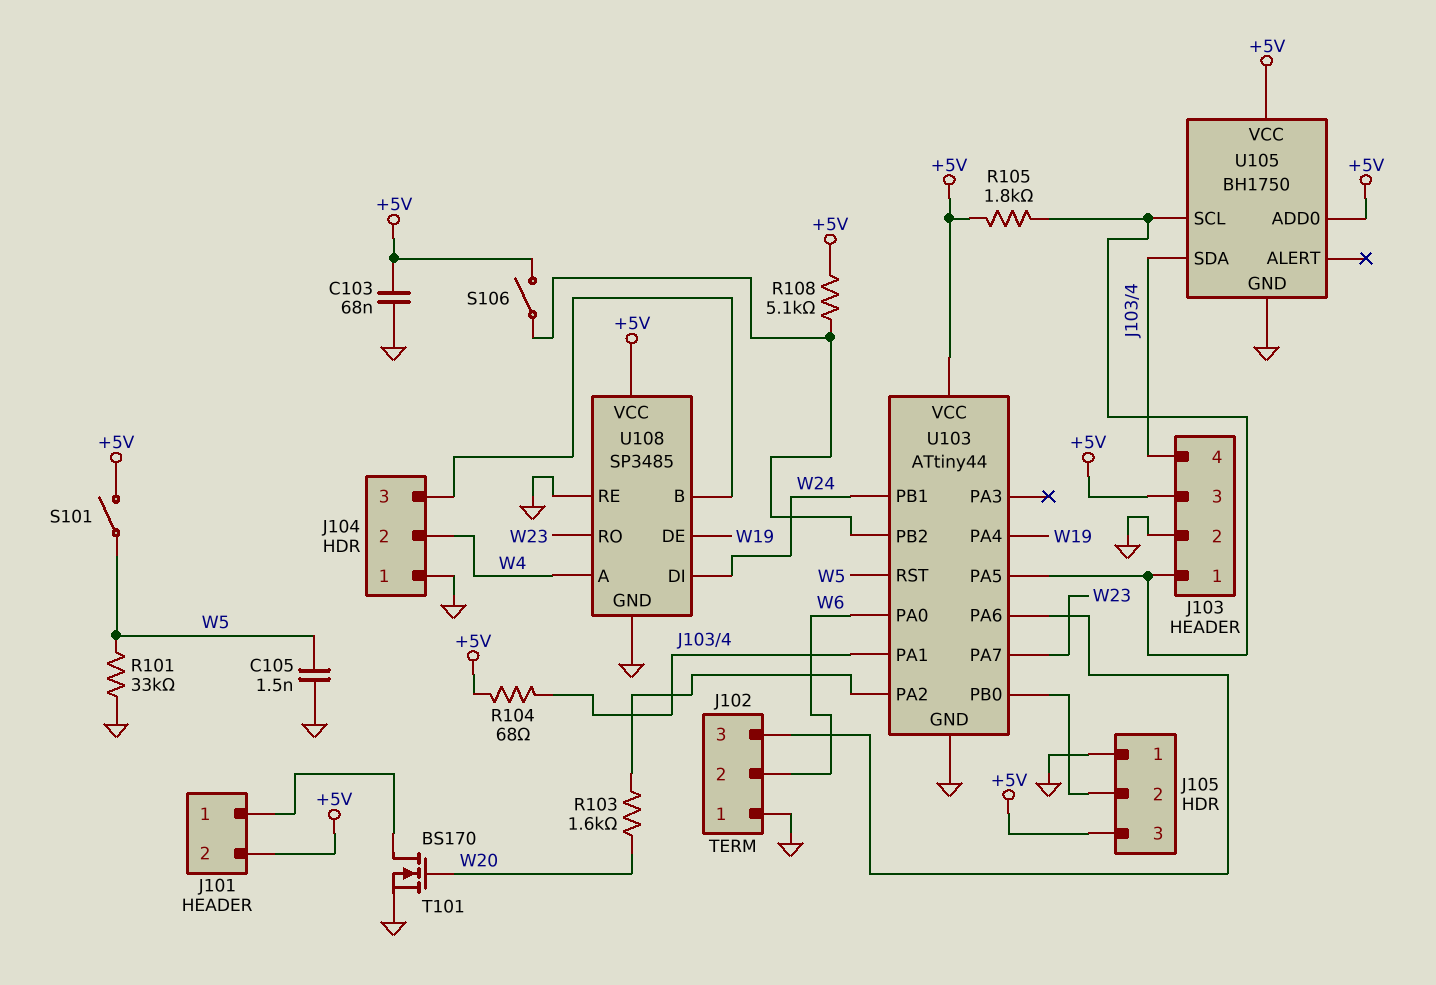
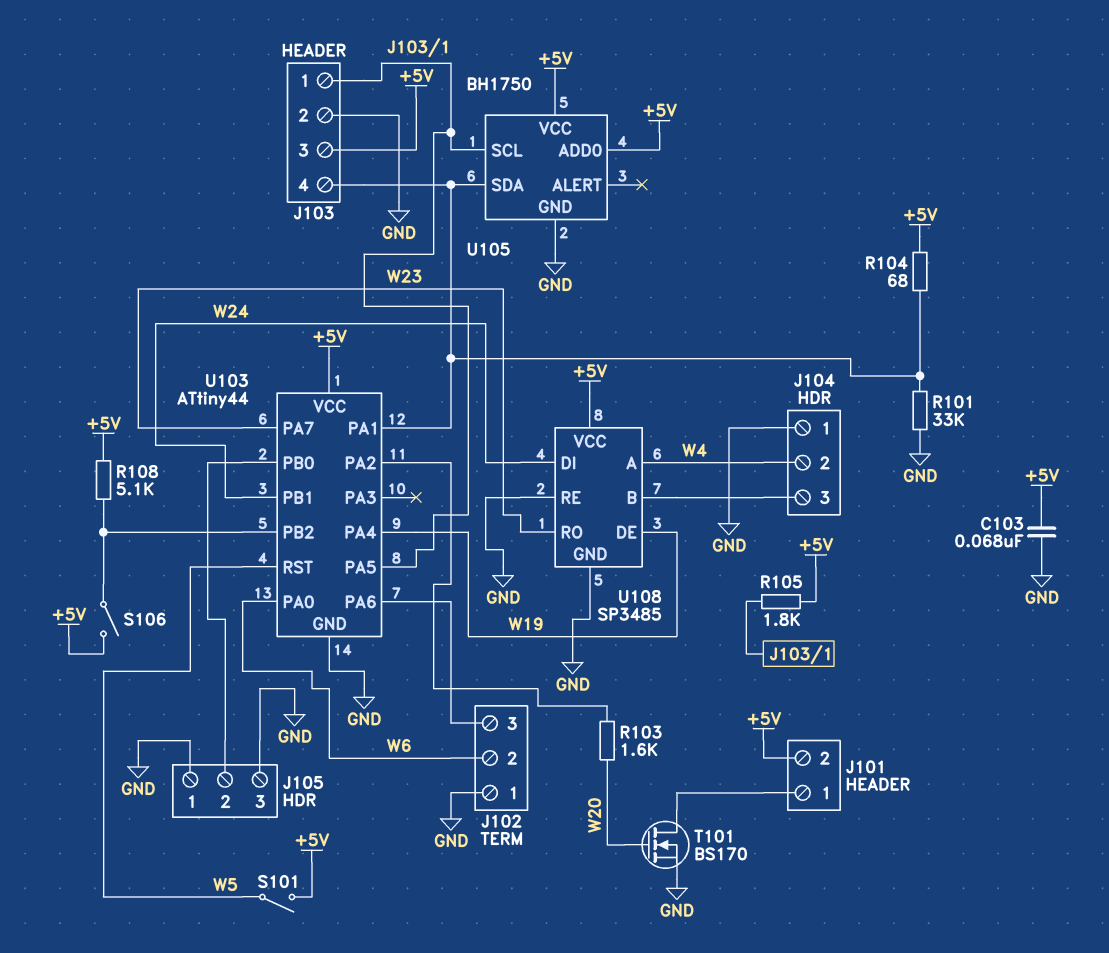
C105: 1.5nF (GND, W5) -> none
J105 pin 3: +5V -> GND
R101: 33k (GND, W5) -> 33k (GND, J103/4)

